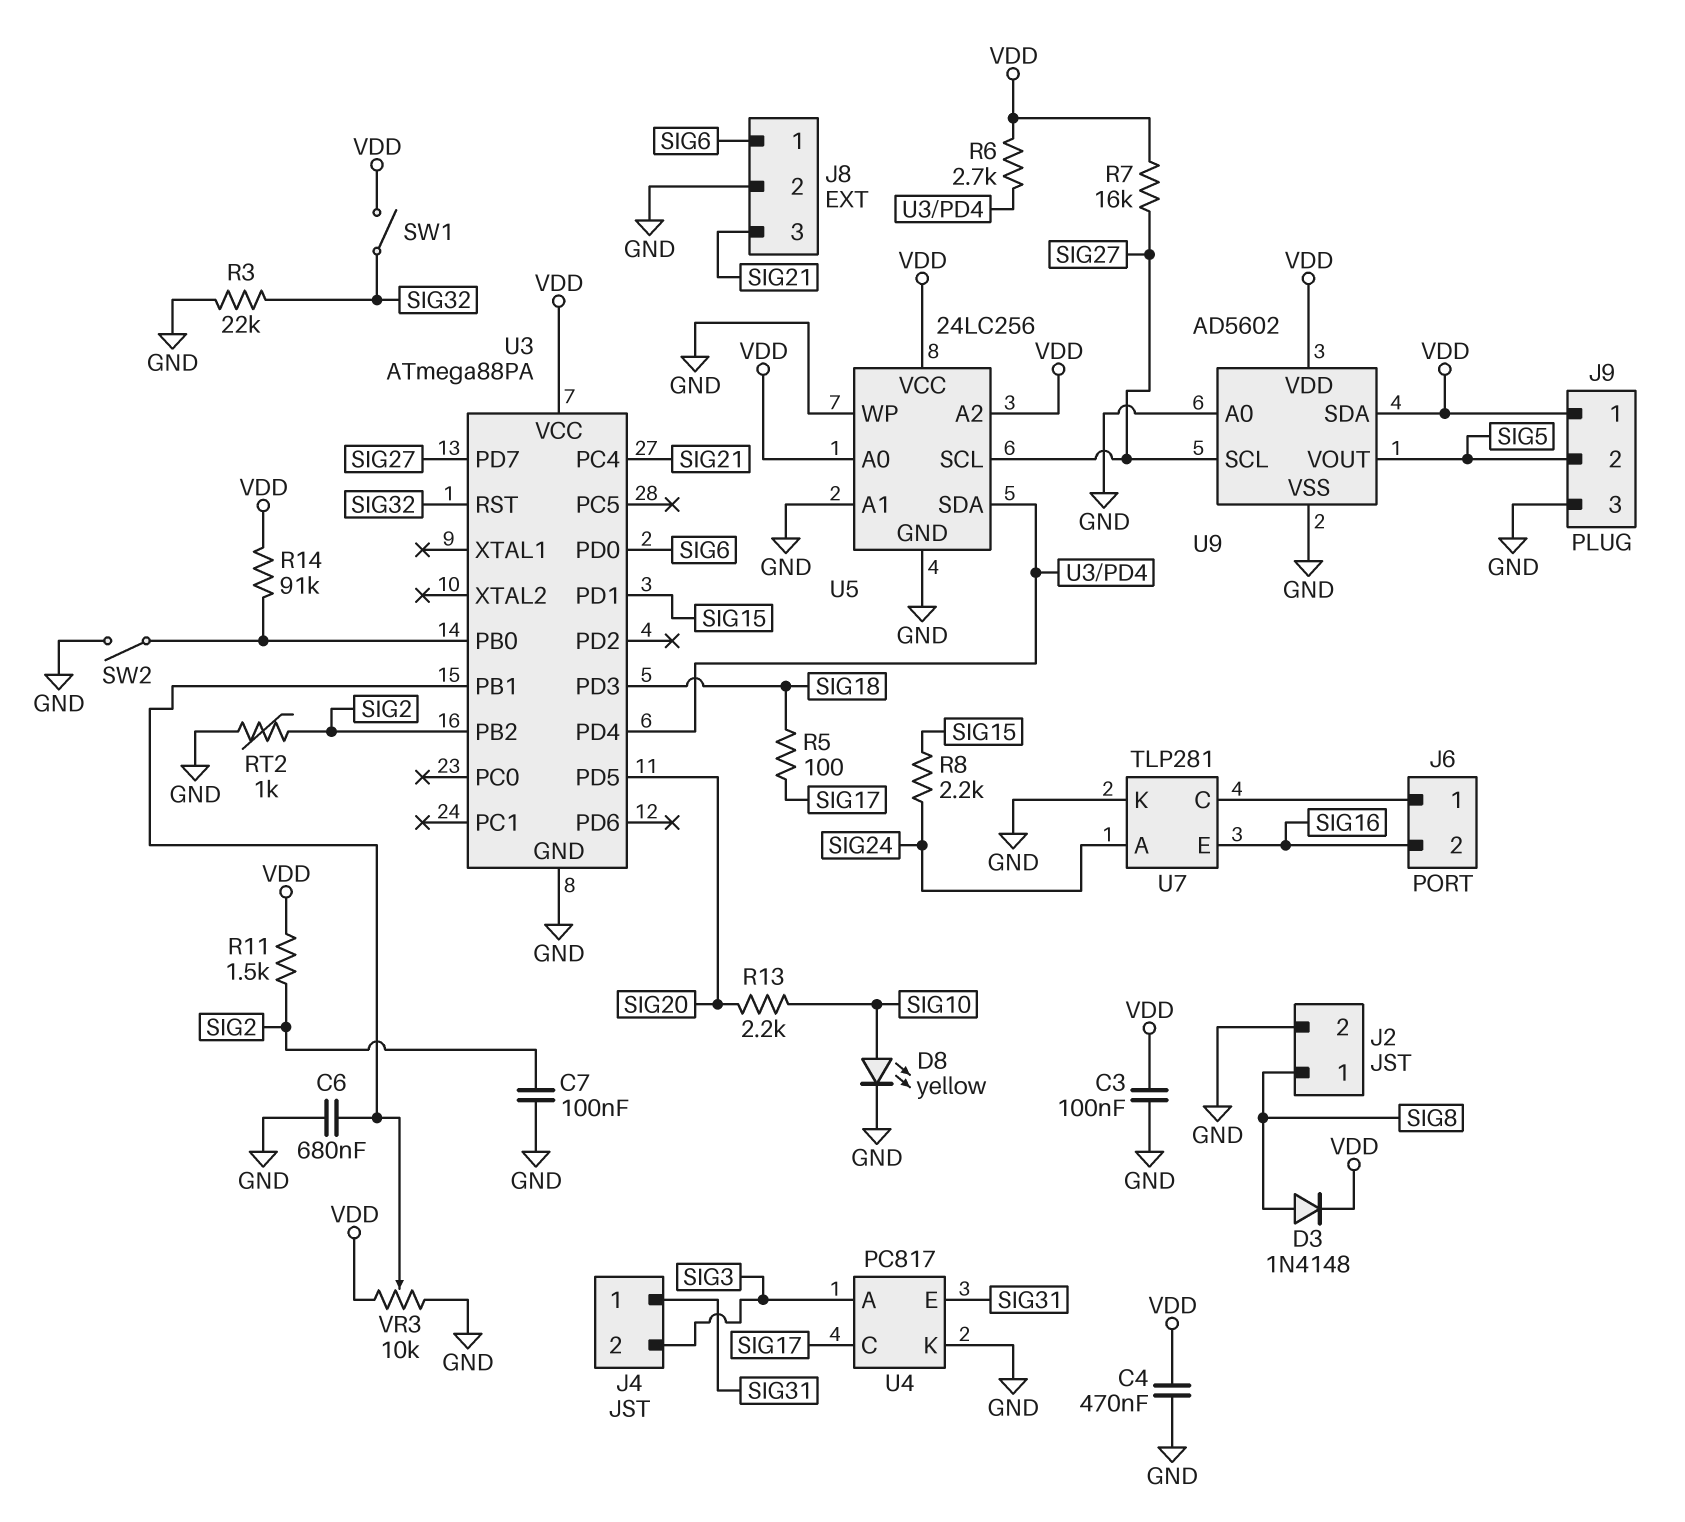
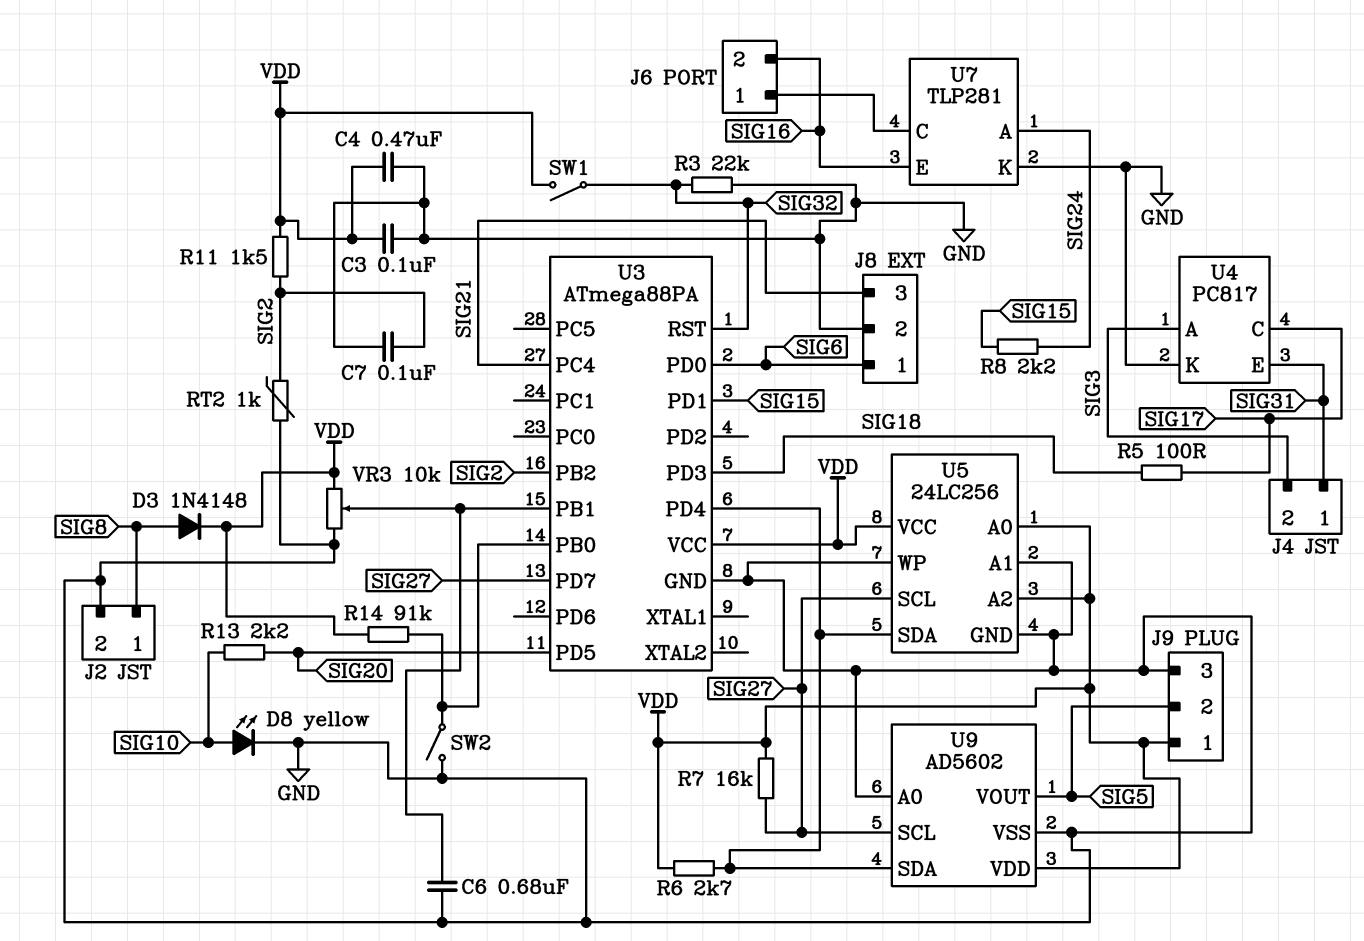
U9 pin SDA: VDD -> U3/PD4

